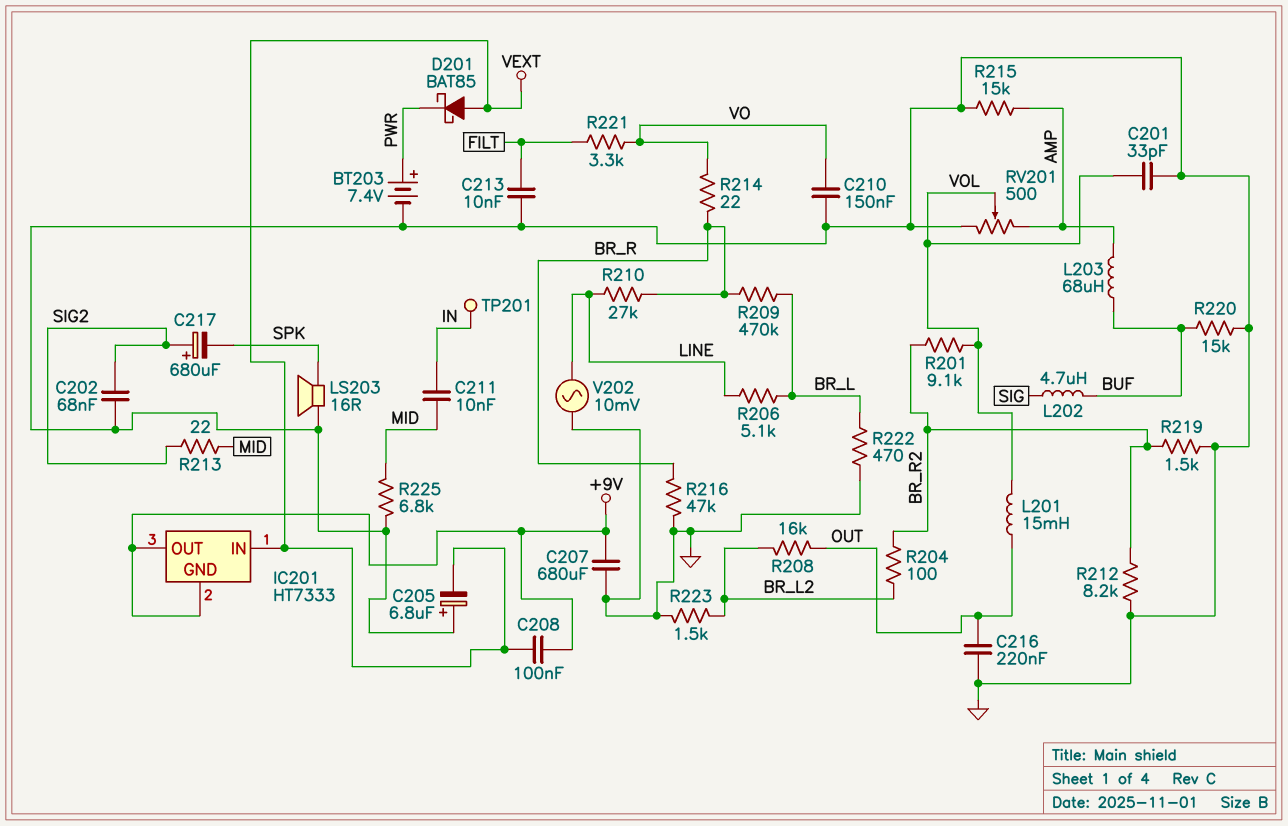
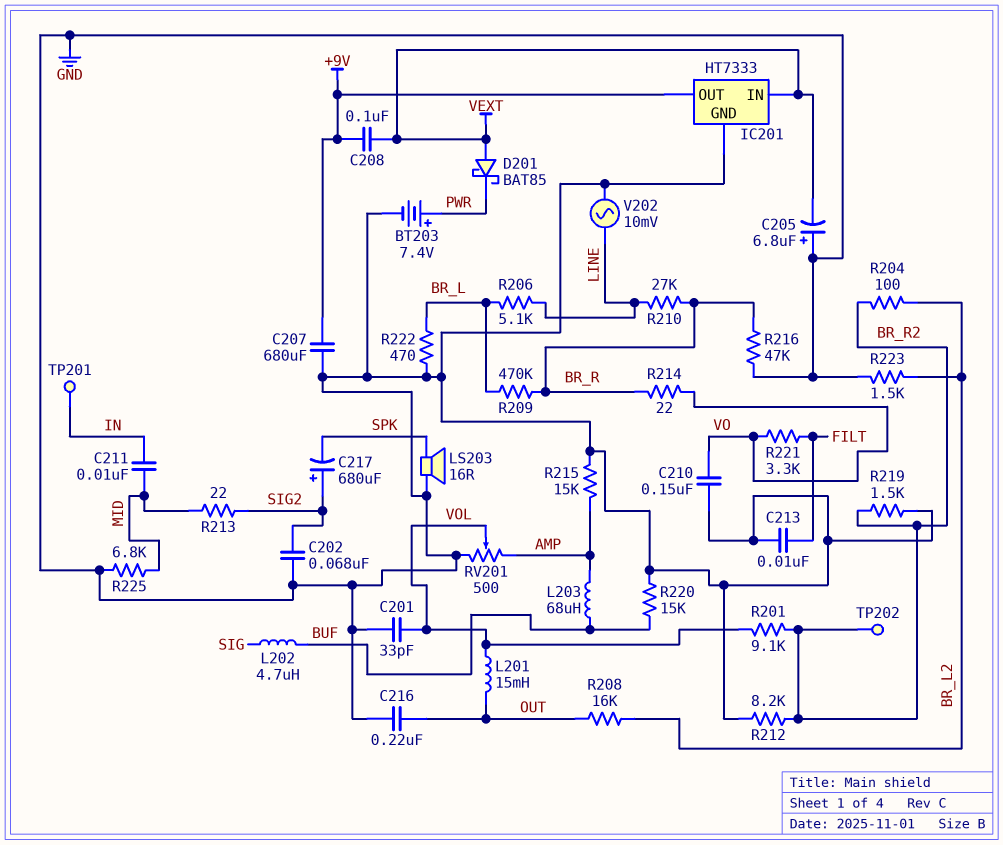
IC201 pin GND: +9V -> GND
TP202: none -> test point (BR_R2)

